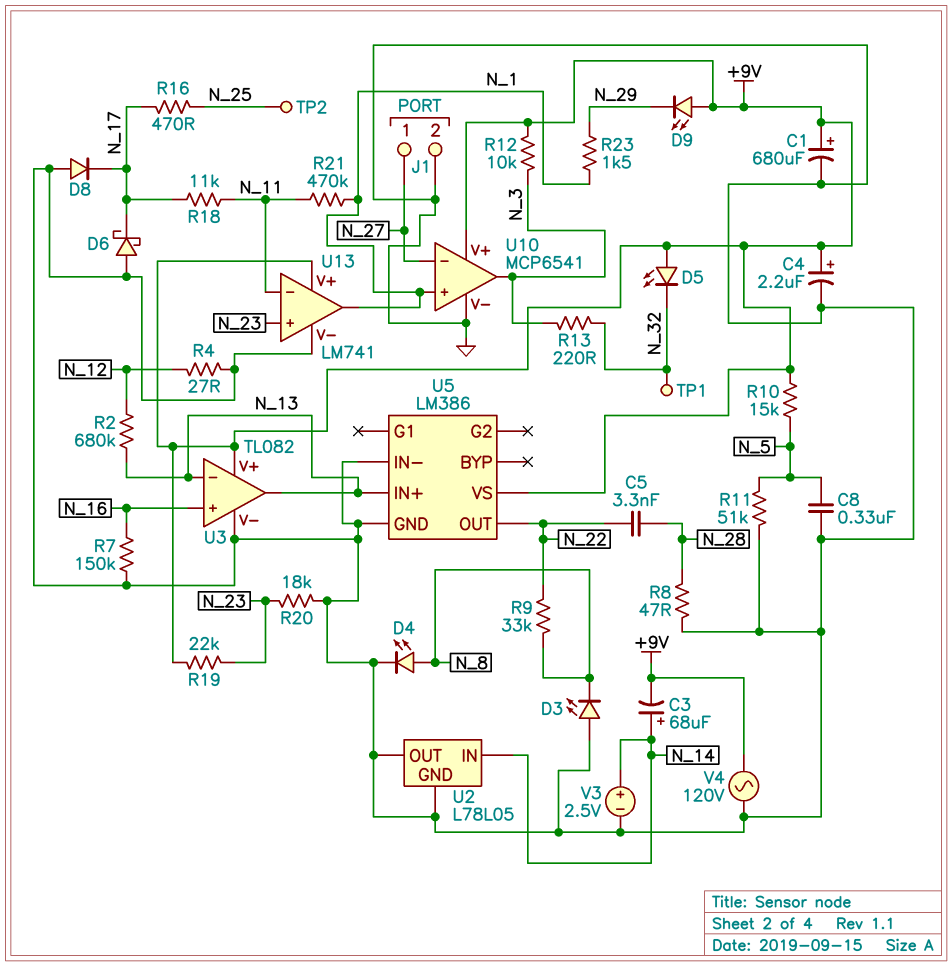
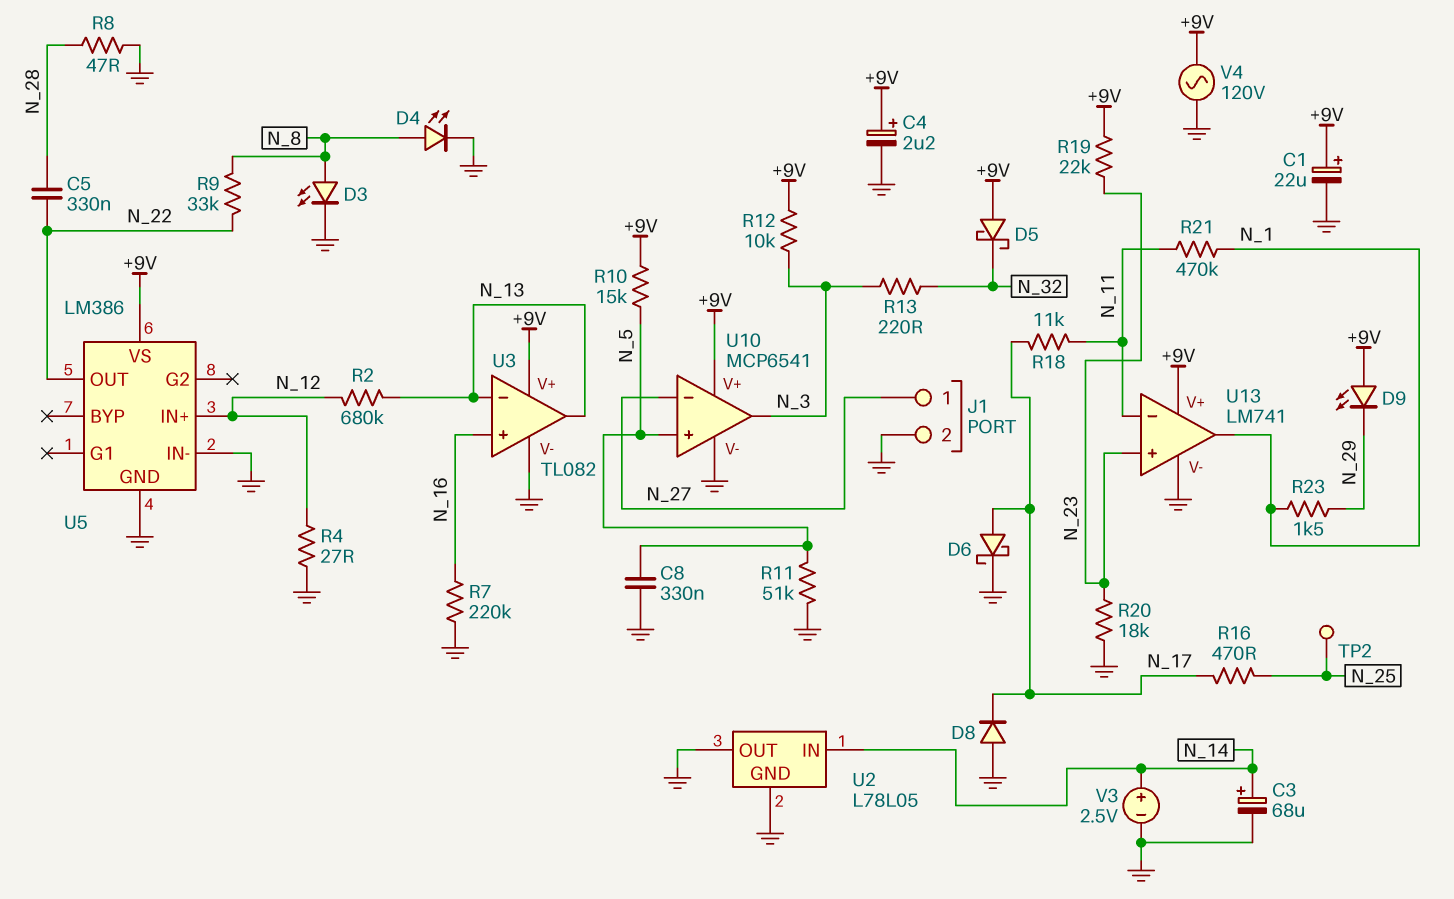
C1: 680uF (plus +9V, minus GND) -> 22uF (plus +9V, minus GND)
C3: 68uF (plus N_14, minus +9V) -> 68uF (plus N_14, minus GND)
C5: 3.3nF (N_22, N_28) -> 330nF (N_22, N_28)
D3: LED (A GND, K N_8) -> LED (A N_8, K GND)
D5: LED (A +9V, K N_32) -> schottky (A +9V, K N_32)
D6: schottky (A GND, K N_17) -> schottky (A N_17, K GND)
R7: 150k (GND, N_16) -> 220k (GND, N_16)
TP1: test point (N_32) -> none
U5 pin IN+: N_13 -> N_12
U10 pin in+: N_1 -> N_5

